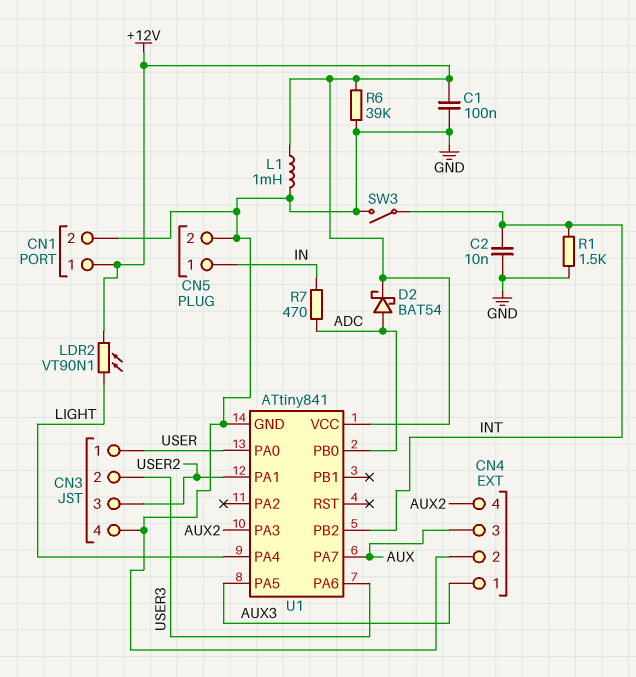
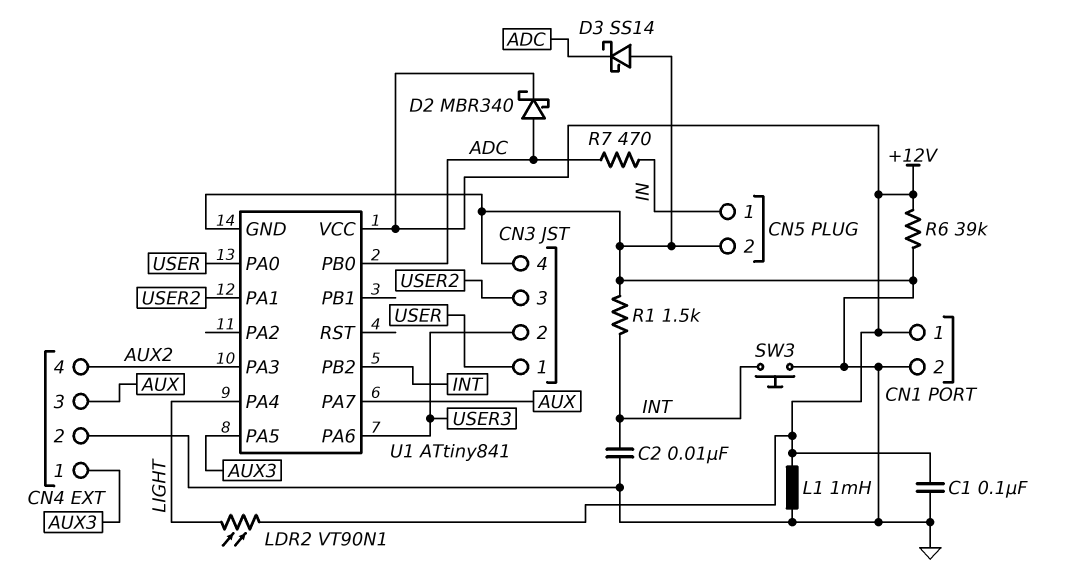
D2: schottky BAT54 (A ADC, K +12V) -> schottky MBR340 (A ADC, K +12V)
D3: none -> schottky SS14 (A GND, K ADC)
SW3: switch (GND, INT) -> button (GND, INT)

